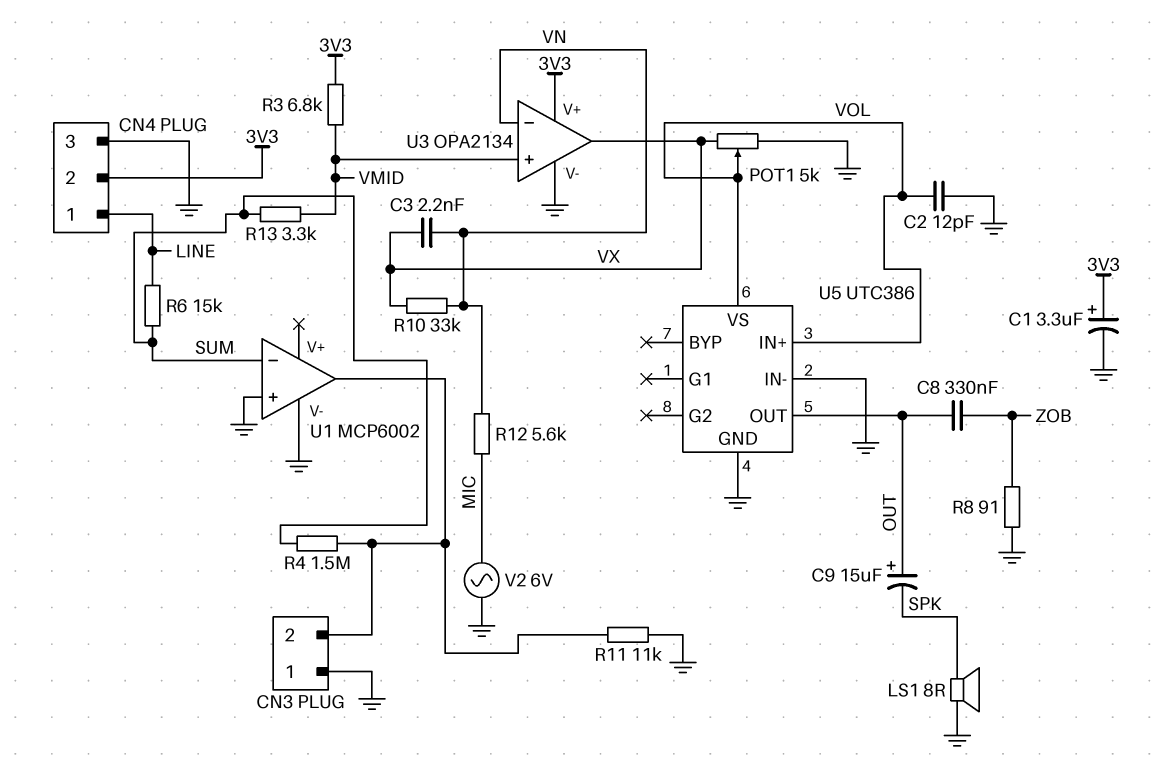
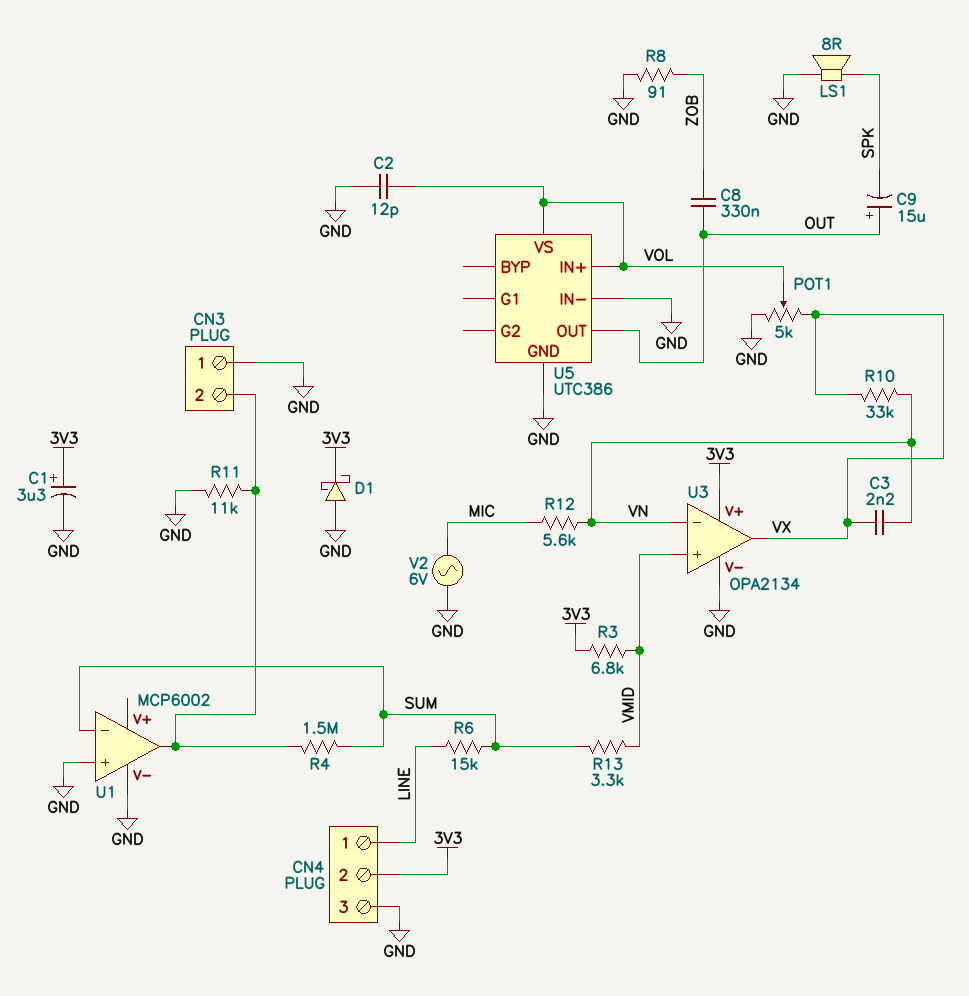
D1: none -> schottky (A GND, K 3V3)

